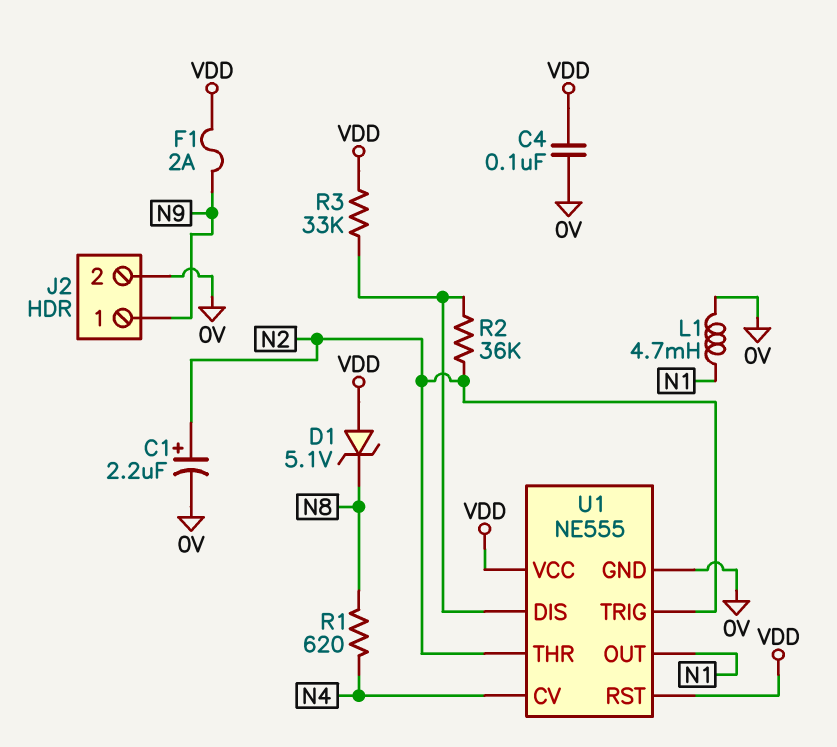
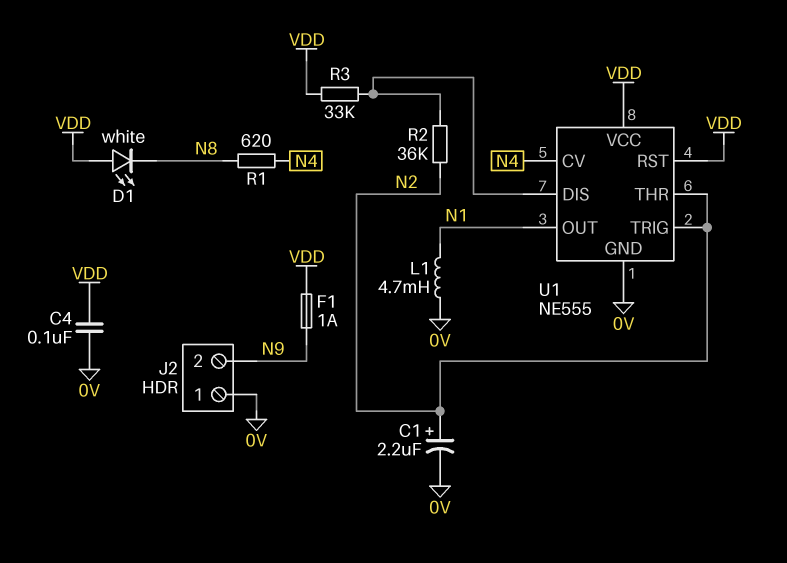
D1: zener 5.1V (A VDD, K N8) -> LED white (A VDD, K N8)
F1: 2A (N9, VDD) -> 1A (N9, VDD)
J2 pin 1: N9 -> 0V
J2 pin 2: 0V -> N9

